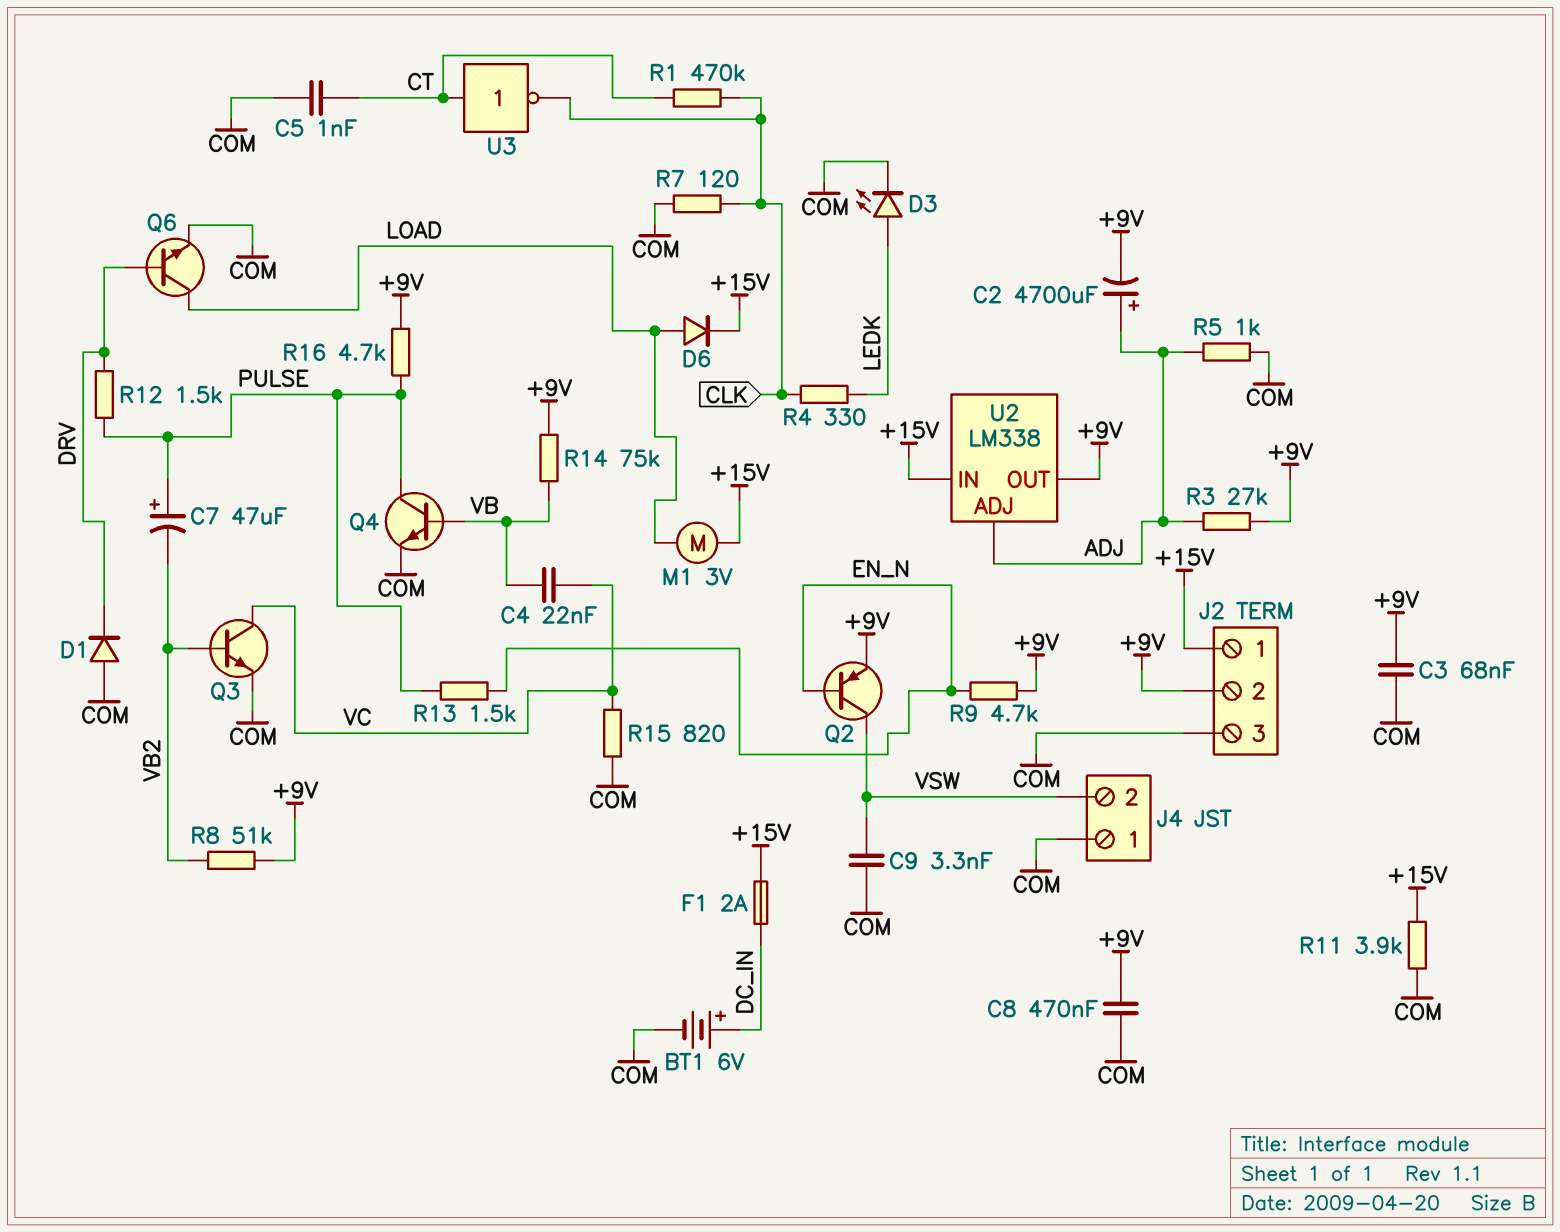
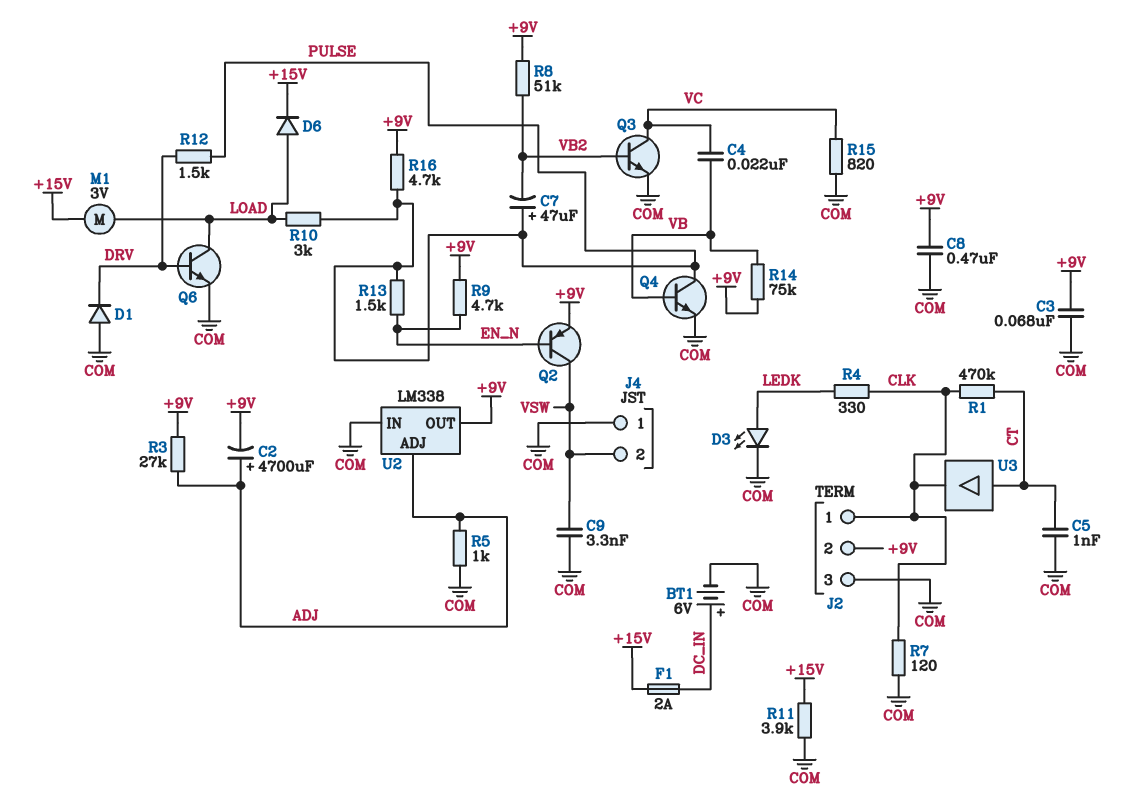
J2 pin 1: +15V -> CLK
R10: none -> 3k (LOAD, PULSE)
U2 pin IN: +15V -> COM
U3: NOT (in CT, out CLK) -> buffer (in CT, out CLK)

